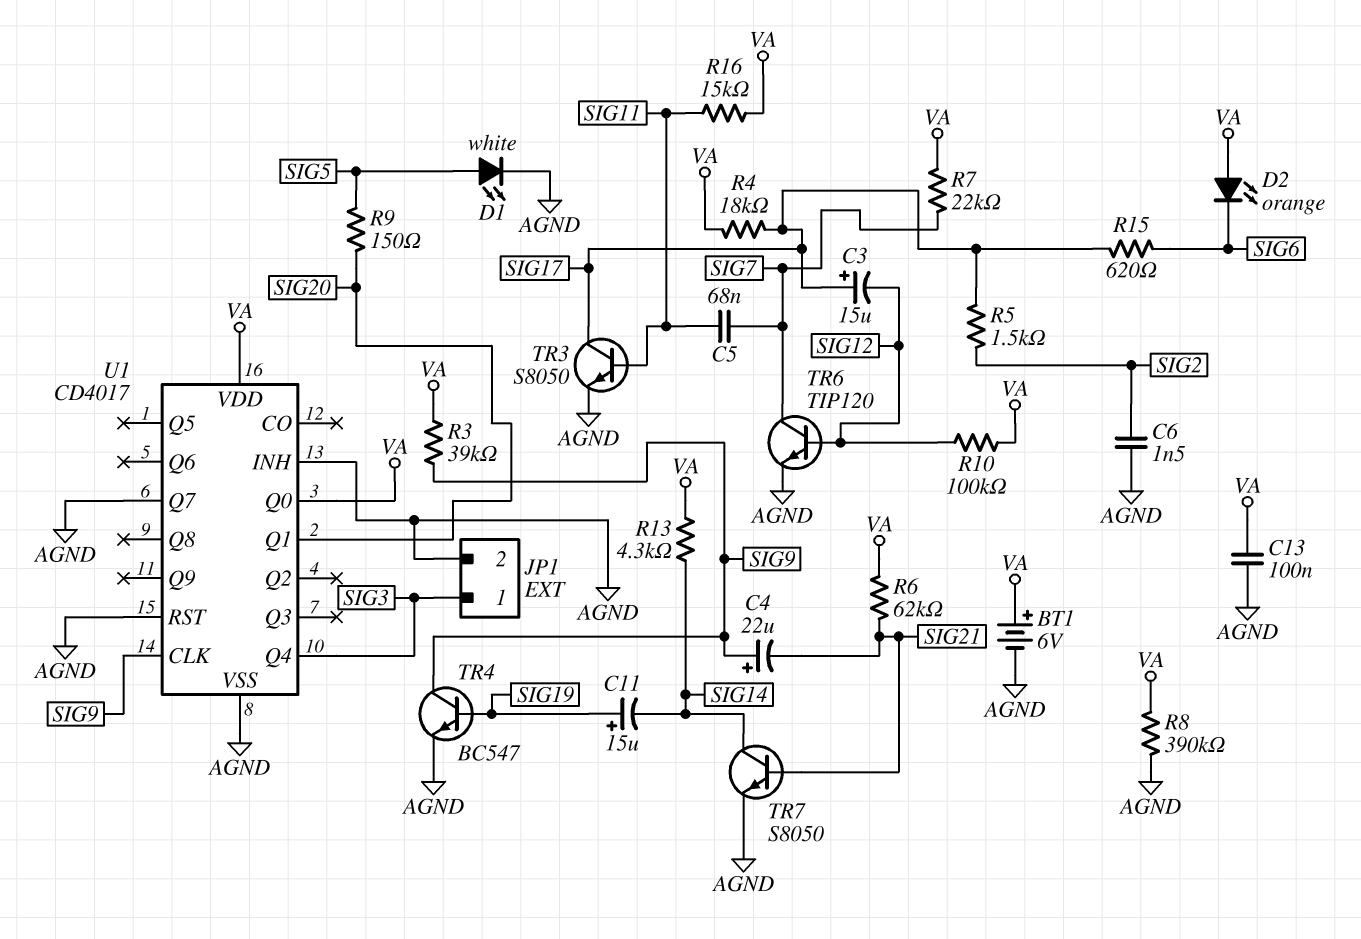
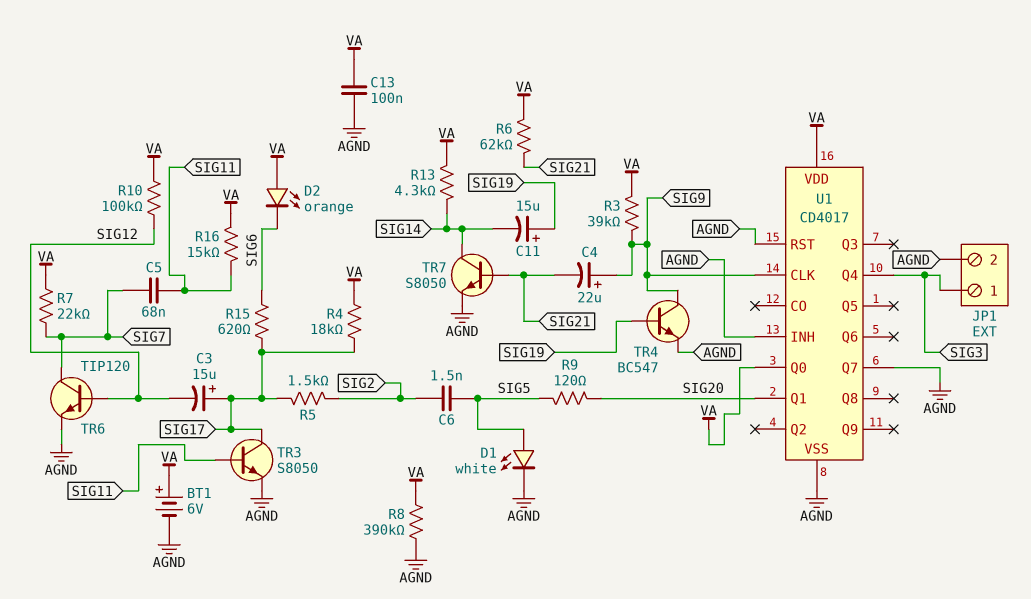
C6: 1.5nF (AGND, SIG2) -> 1.5nF (SIG2, SIG5)
R9: 150 (SIG5, SIG20) -> 120 (SIG5, SIG20)

